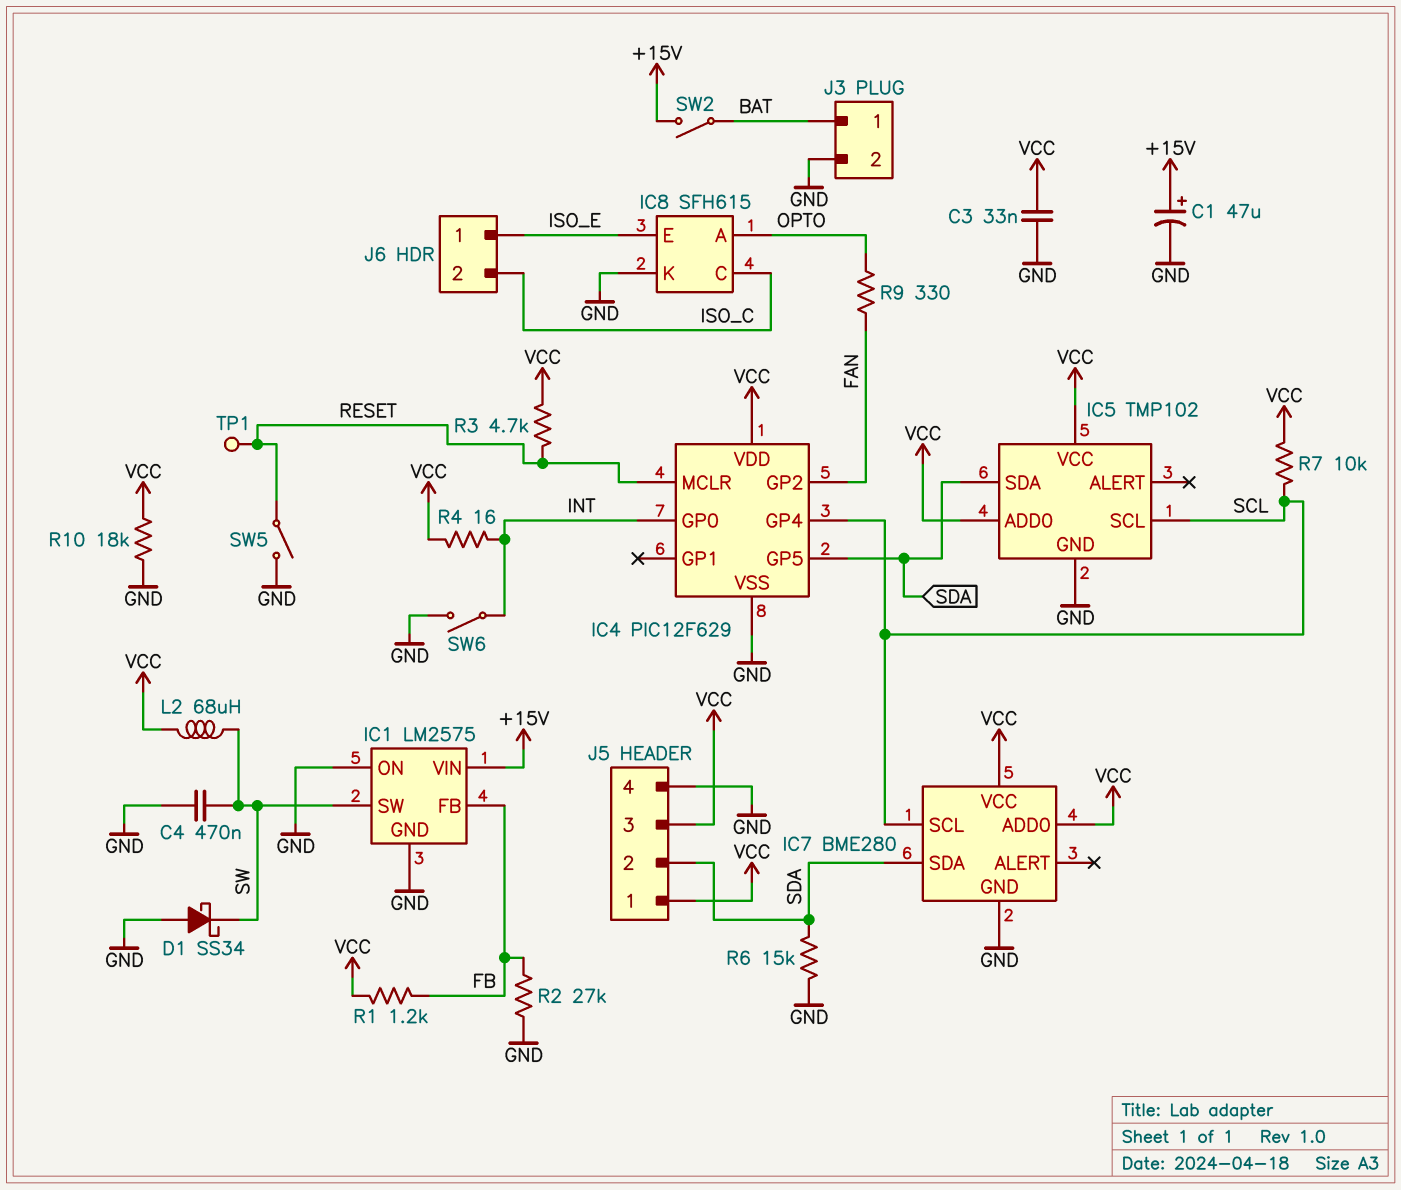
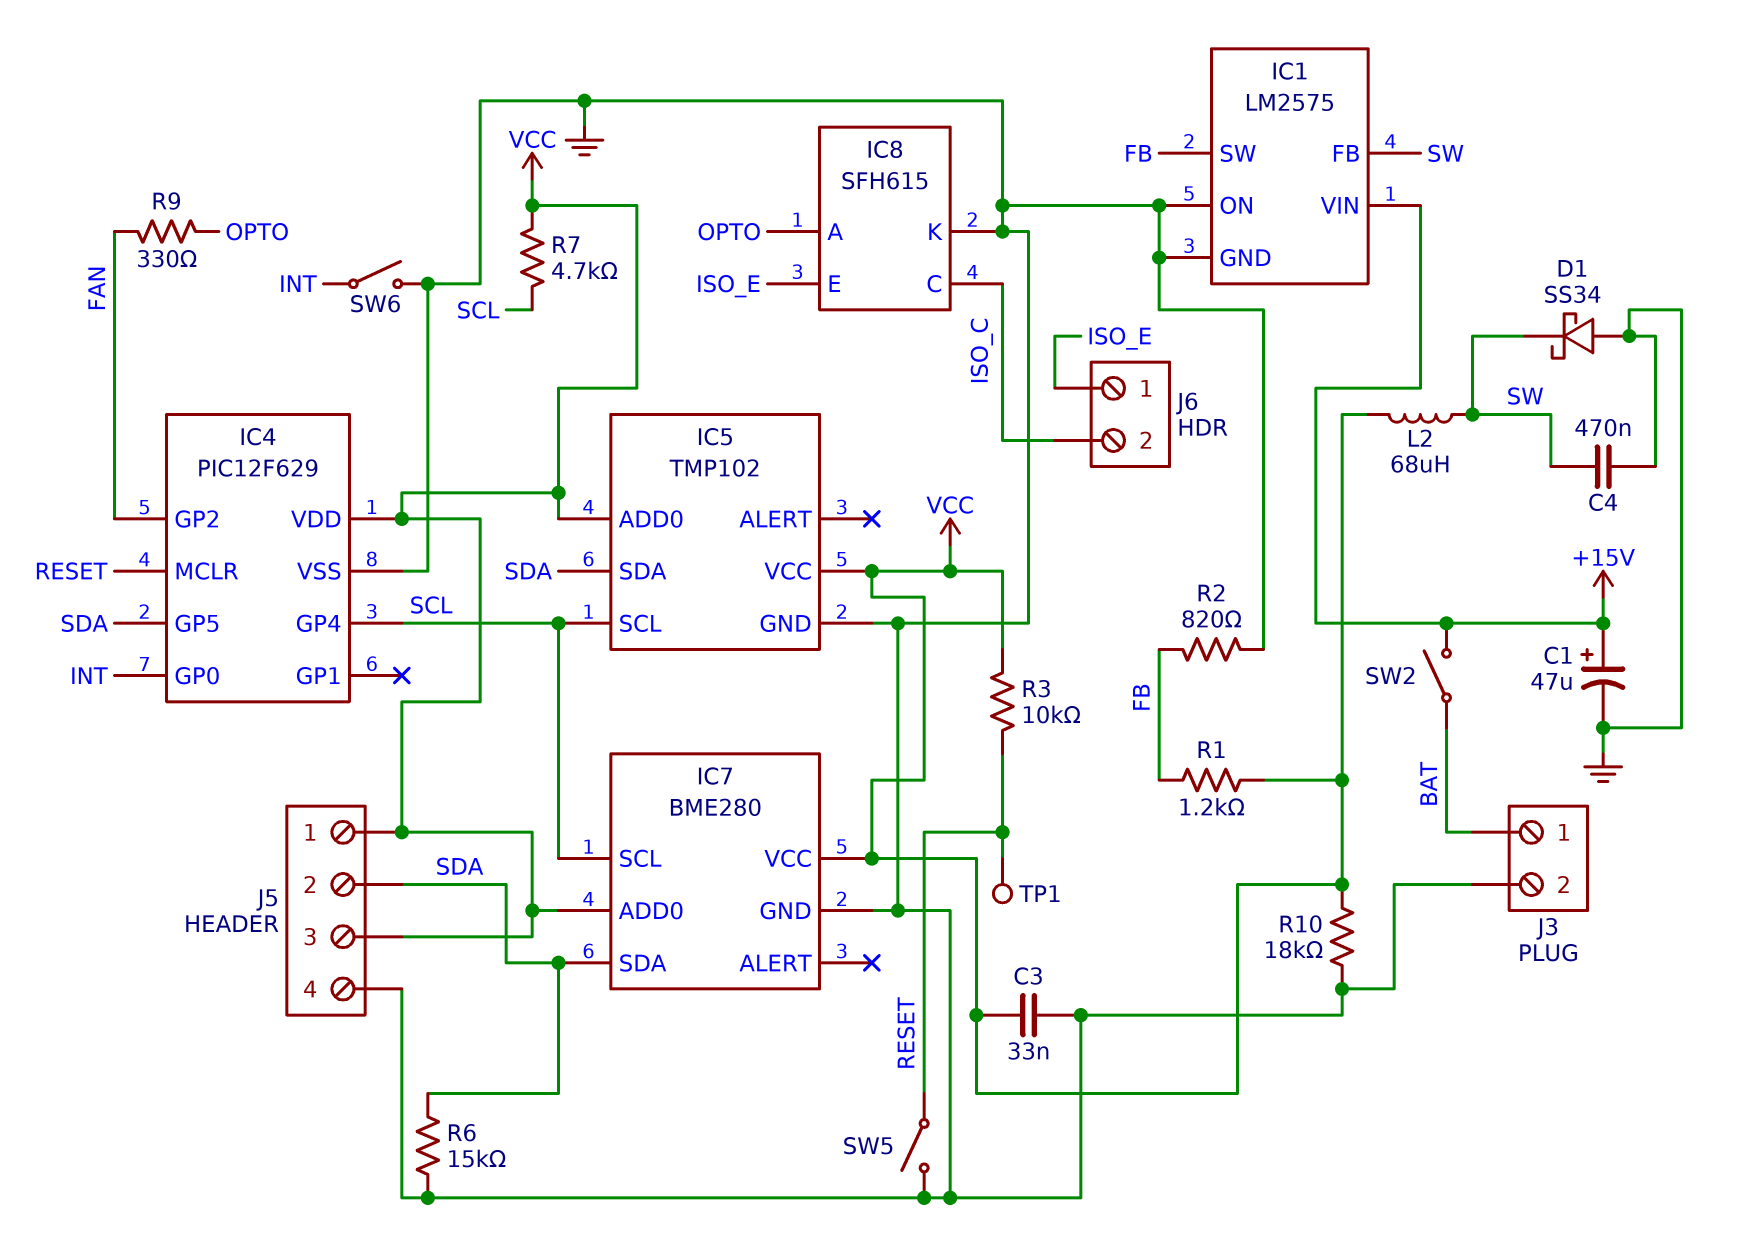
IC1 pin FB: FB -> SW
IC1 pin SW: SW -> FB
R2: 27k (FB, GND) -> 820 (FB, GND)
R3: 4.7k (RESET, VCC) -> 10k (RESET, VCC)
R4: 16 (INT, VCC) -> none
R7: 10k (SCL, VCC) -> 4.7k (SCL, VCC)

